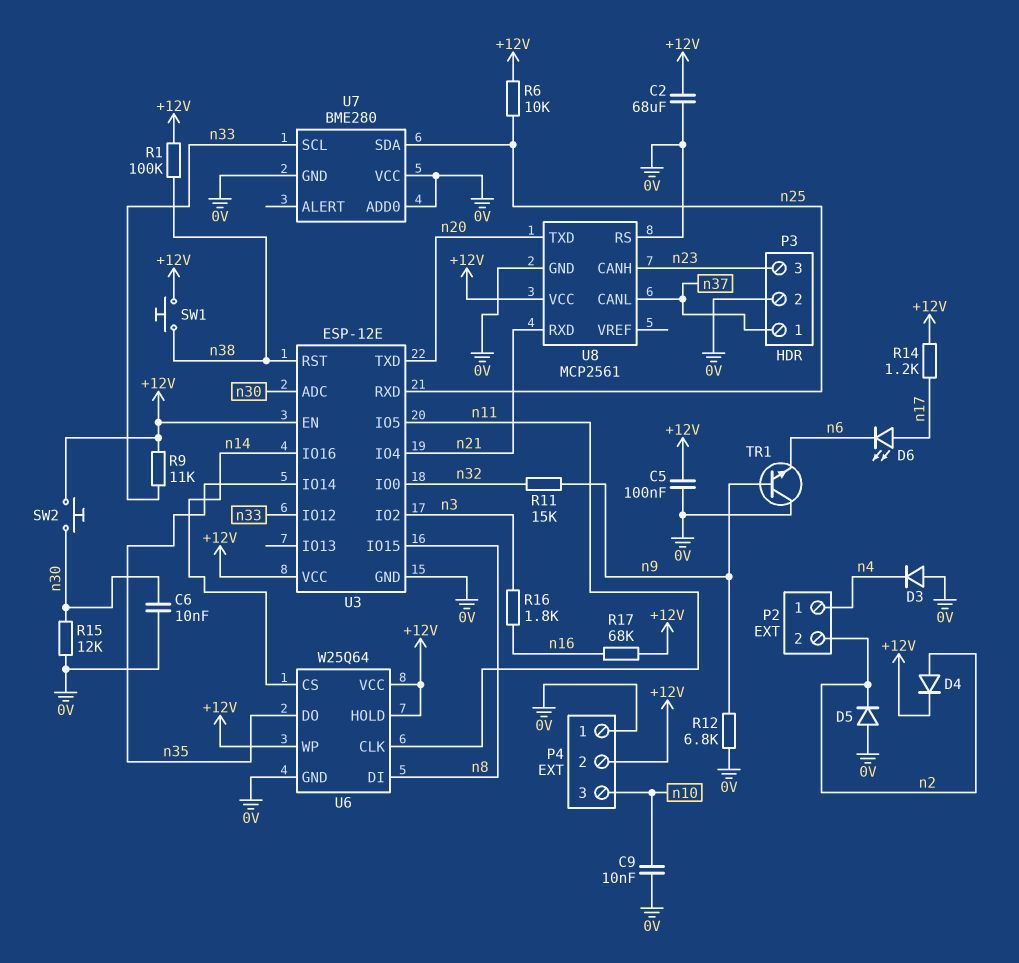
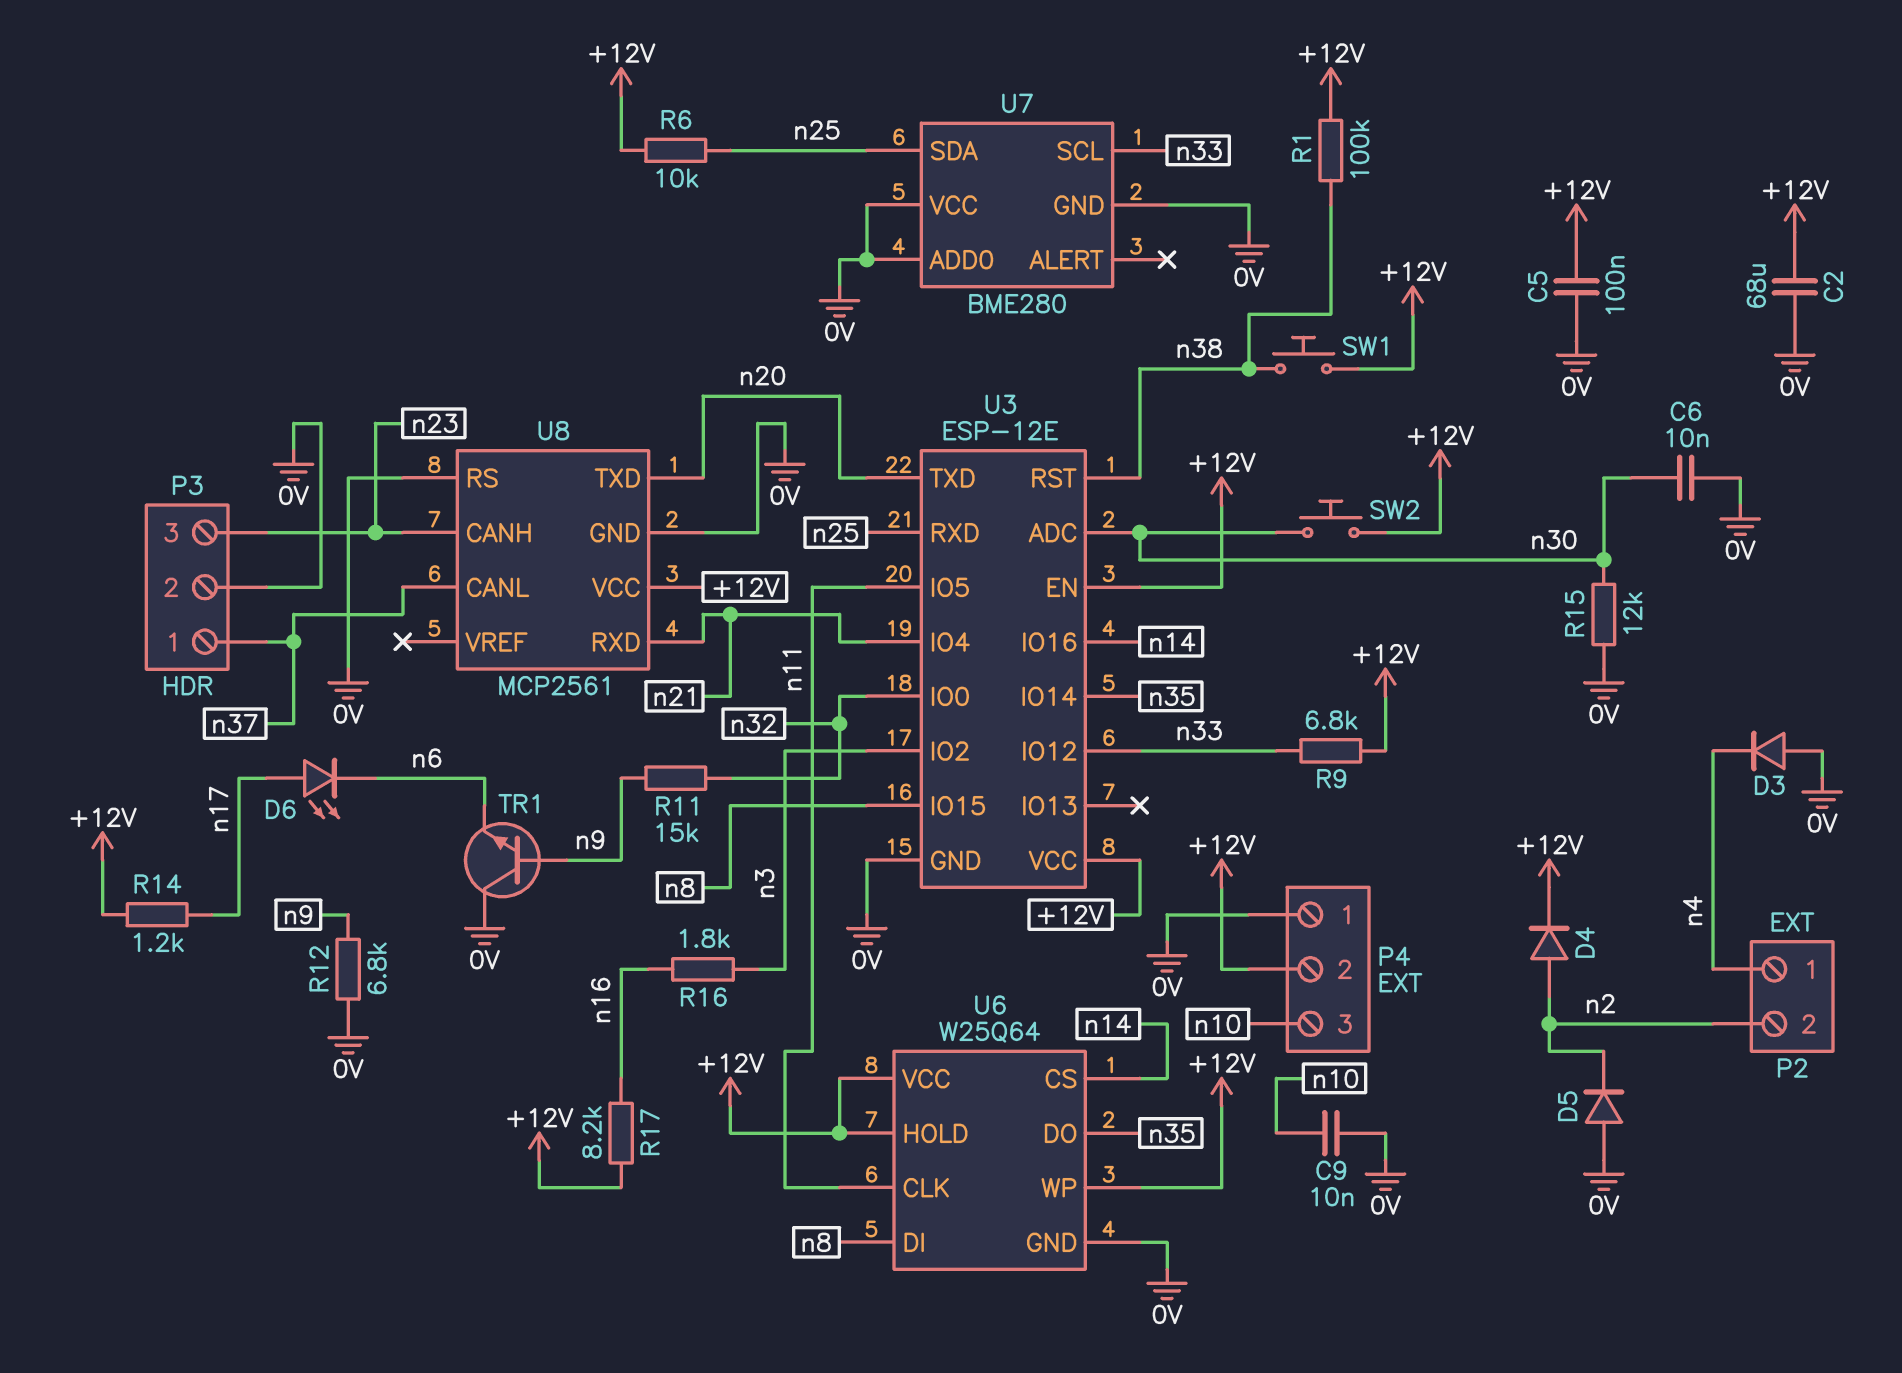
R9: 11k (+12V, n33) -> 6.8k (+12V, n33)
R17: 68k (+12V, n16) -> 8.2k (+12V, n16)

